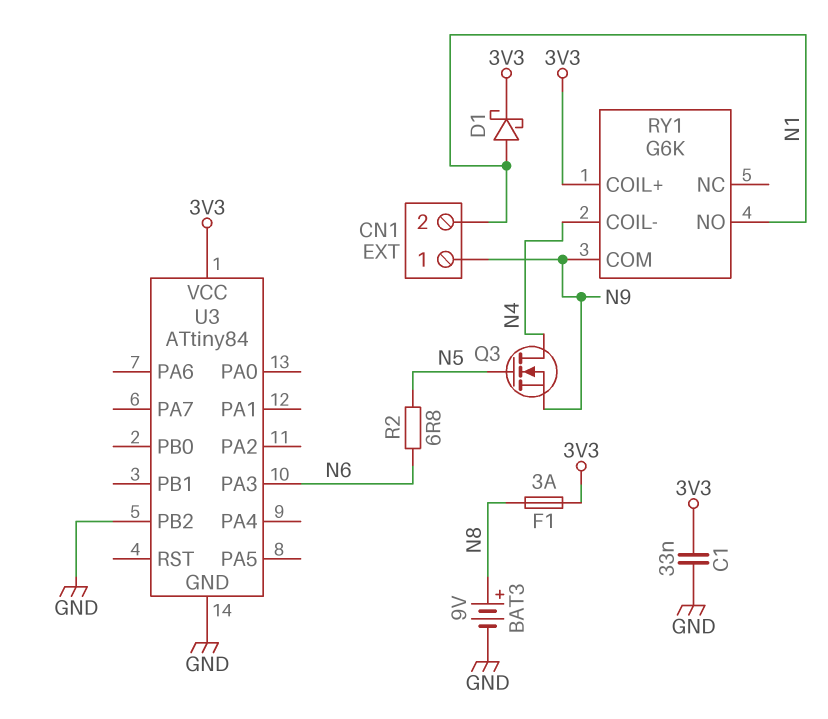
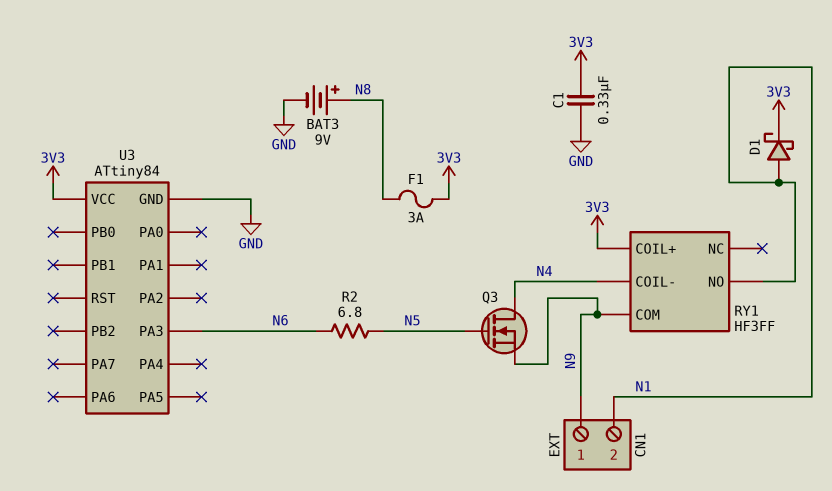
C1: 33nF (3V3, GND) -> 330nF (3V3, GND)
RY1: G6K -> HF3FF
U3 pin PB2: GND -> none

